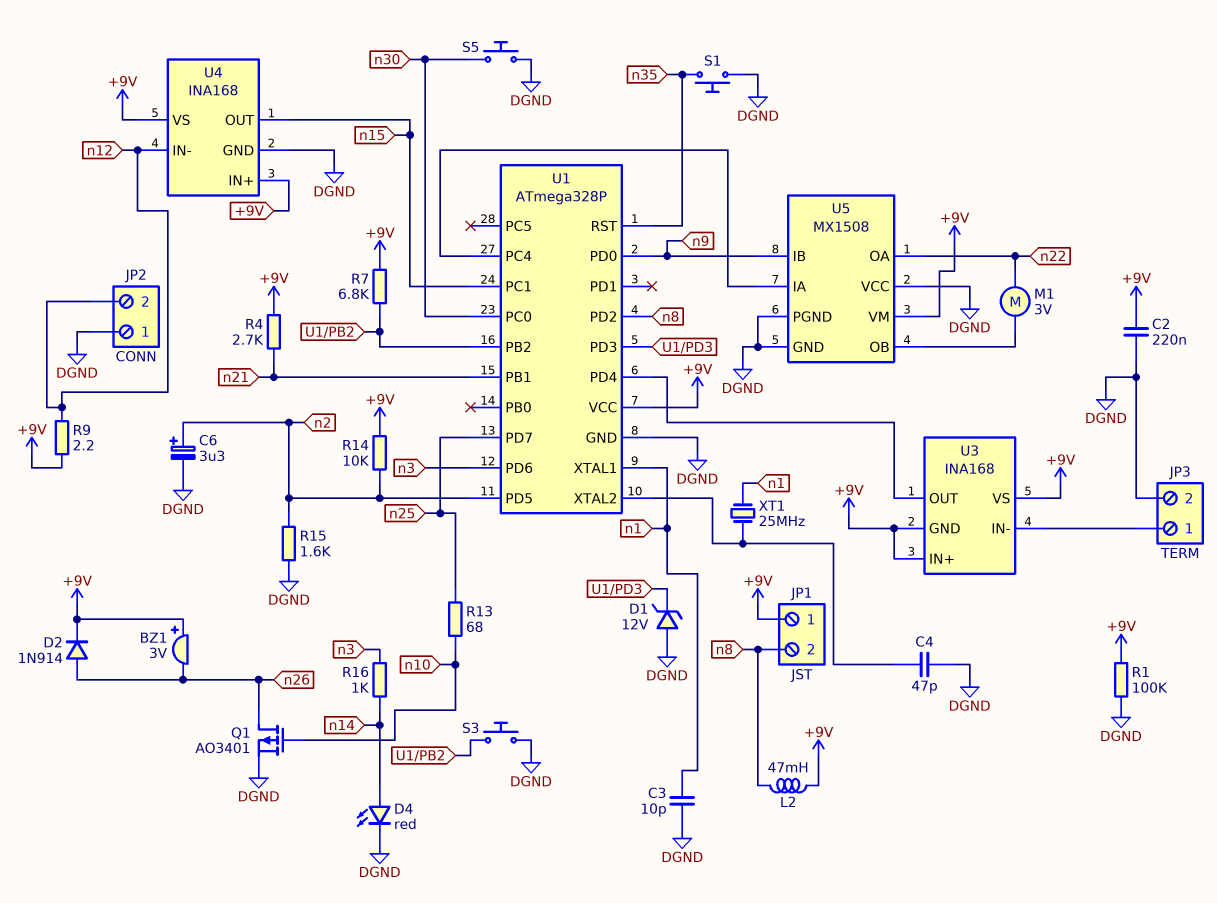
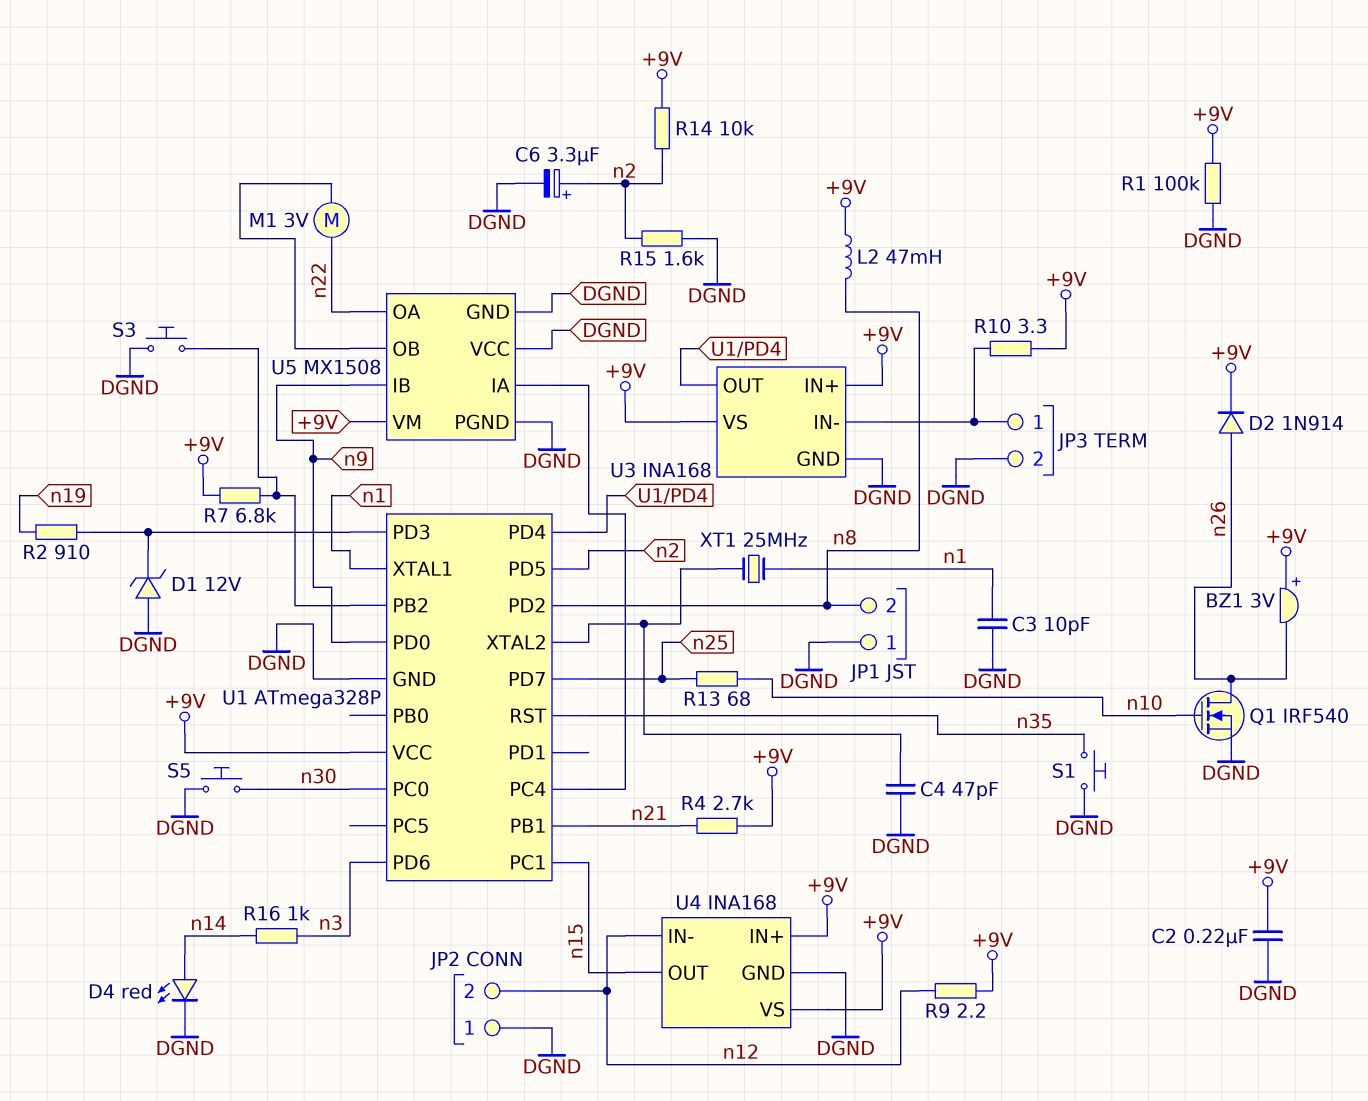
JP1 pin 1: +9V -> DGND
Q1: PMOS AO3401 (G n10, D n26, S DGND) -> NMOS IRF540 (G n10, D n26, S DGND)
R2: none -> 910 (U1/PD3, n19)
R10: none -> 3.3 (+9V, JP3/1)
U3 pin GND: +9V -> DGND

